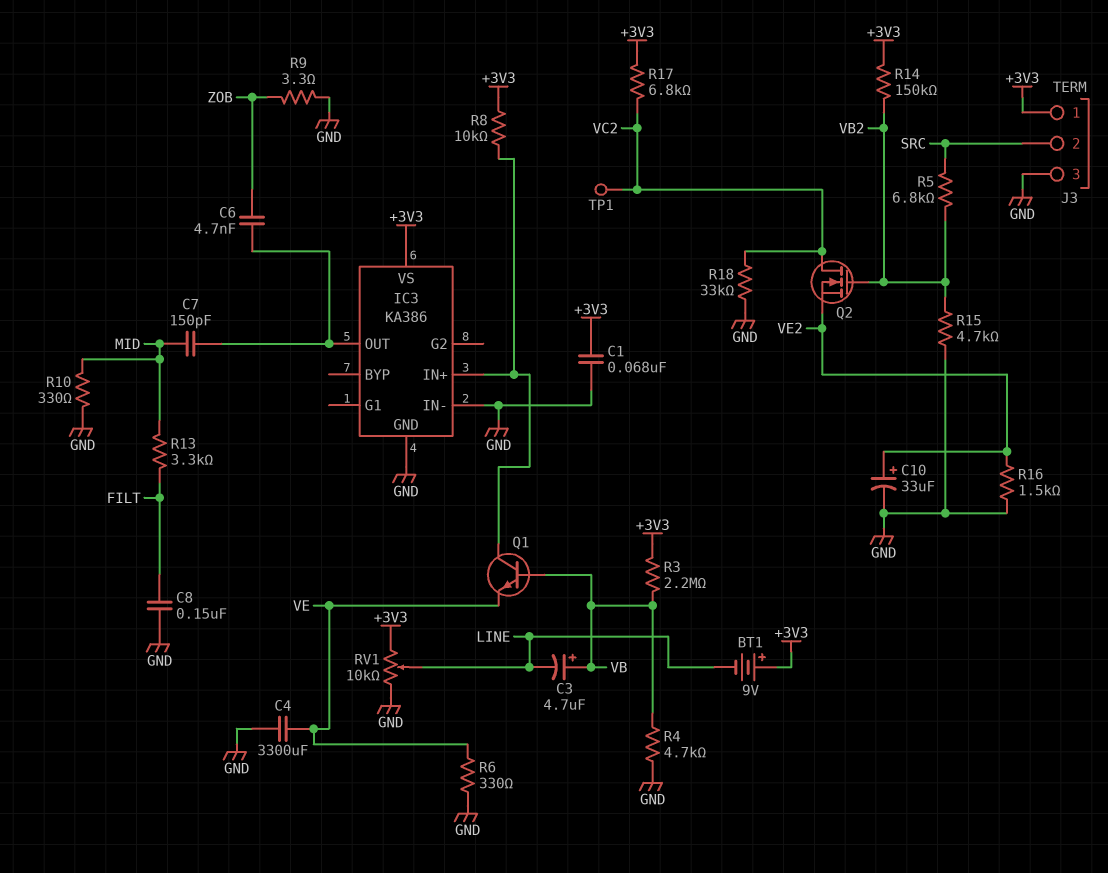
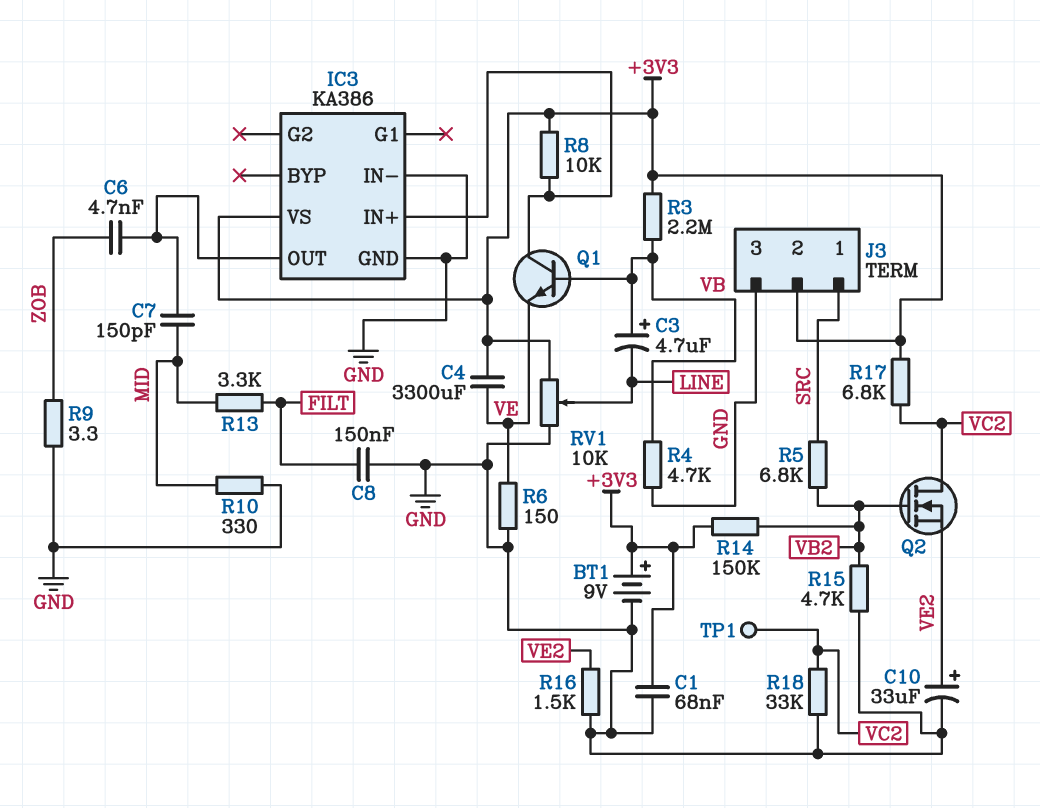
BT1: 9V (plus +3V3, minus LINE) -> 9V (plus +3V3, minus GND)
C4: 3300uF (GND, VE) -> 3300uF (+3V3, VE)
J3 pin 1: +3V3 -> SRC
J3 pin 2: SRC -> +3V3
R6: 330 (GND, VE) -> 150 (GND, VE)

